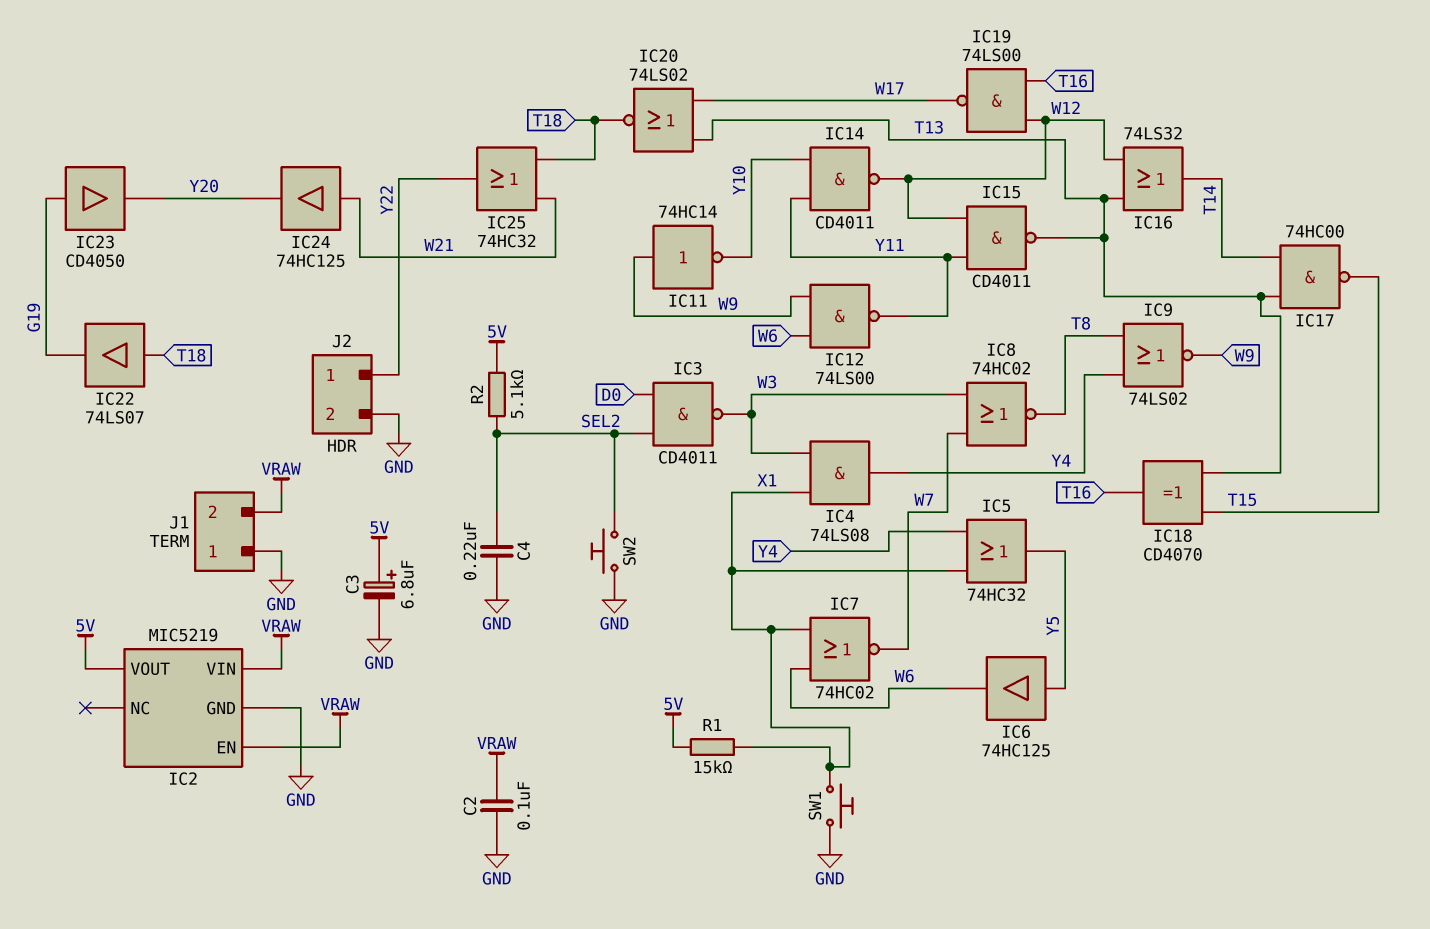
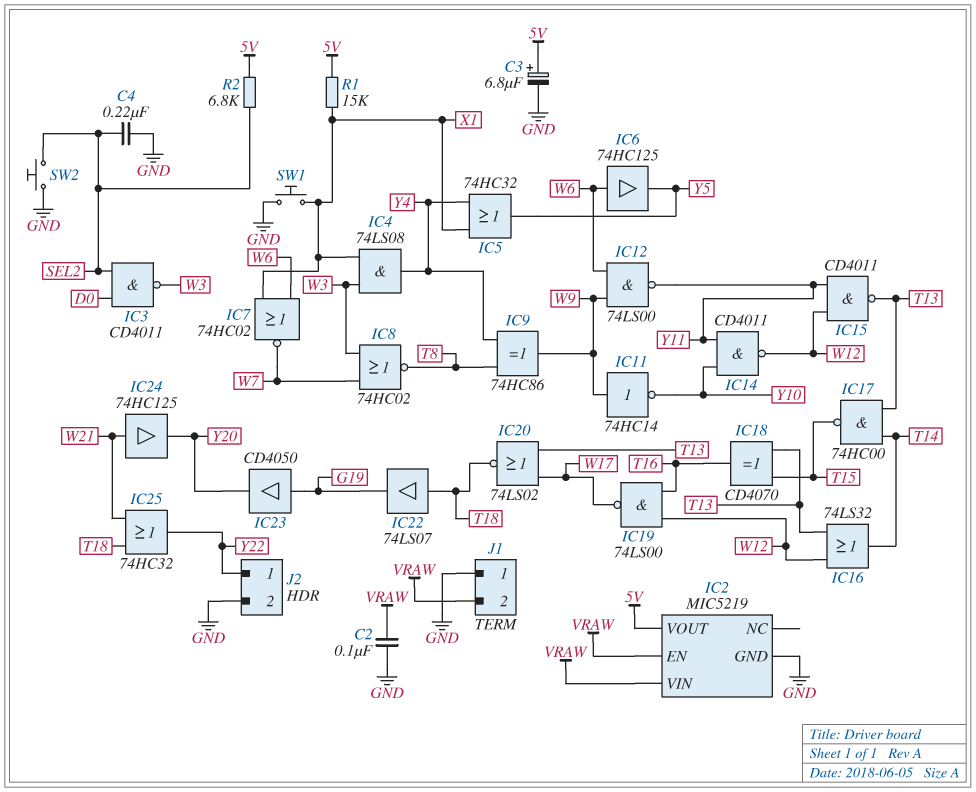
IC6: buffer 74HC125 (in Y5, out W6) -> buffer 74HC125 (in W6, out Y5)
IC9: NOR 74LS02 (in T8, in Y4, out W9) -> XOR 74HC86 (in T8, in Y4, out W9)
R2: 5.1k (5V, SEL2) -> 6.8k (5V, SEL2)

